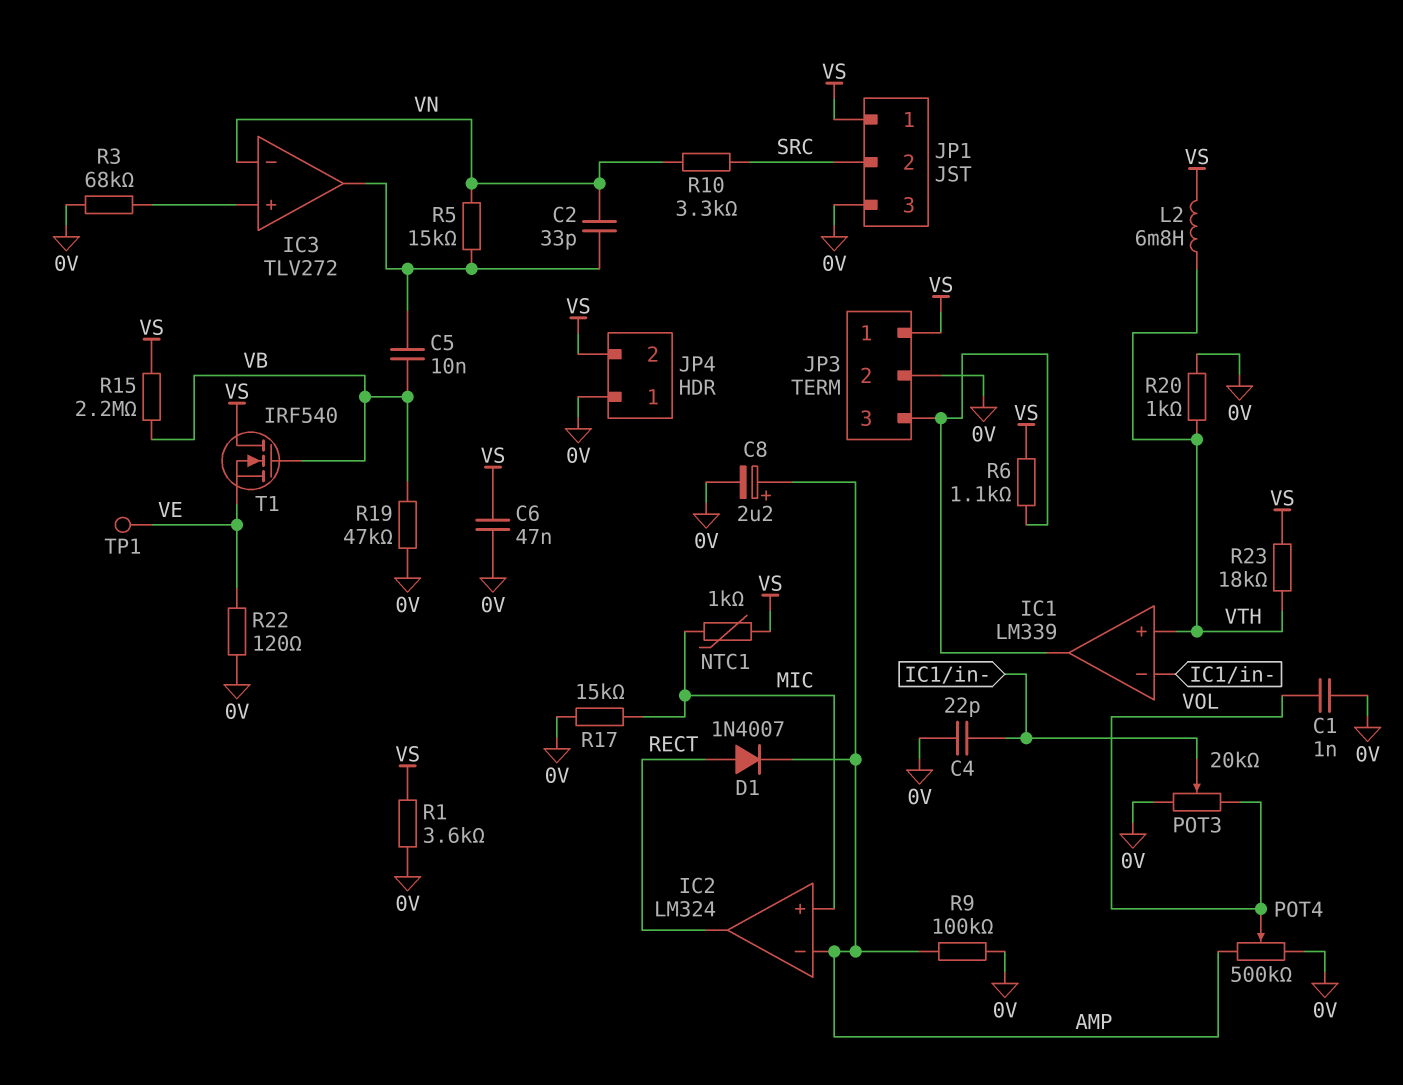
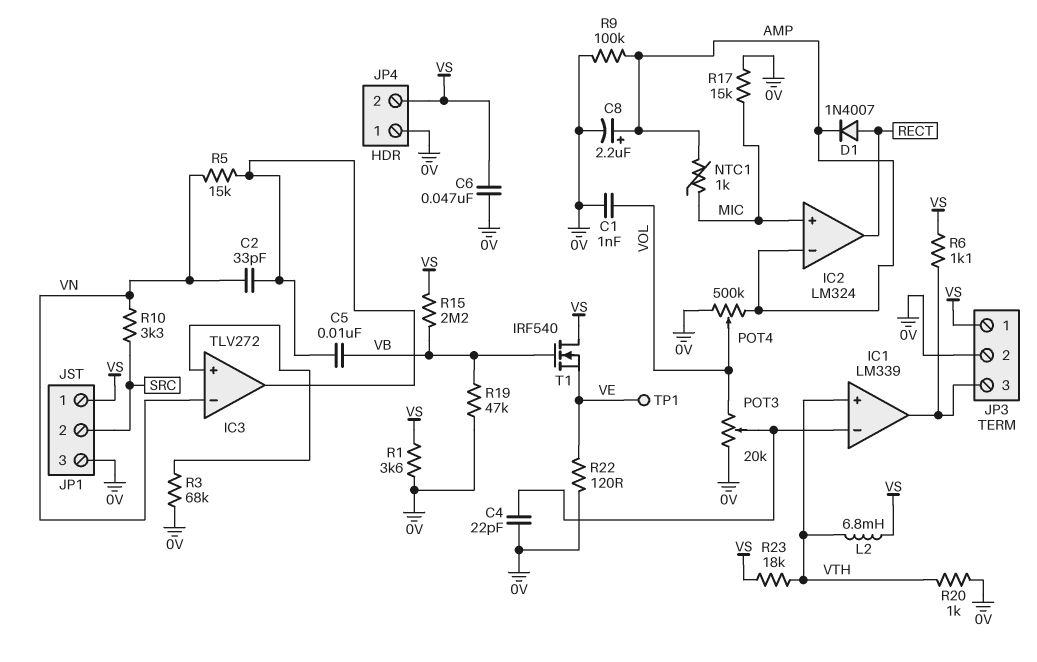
NTC1: 1k (MIC, VS) -> 1k (AMP, MIC)

